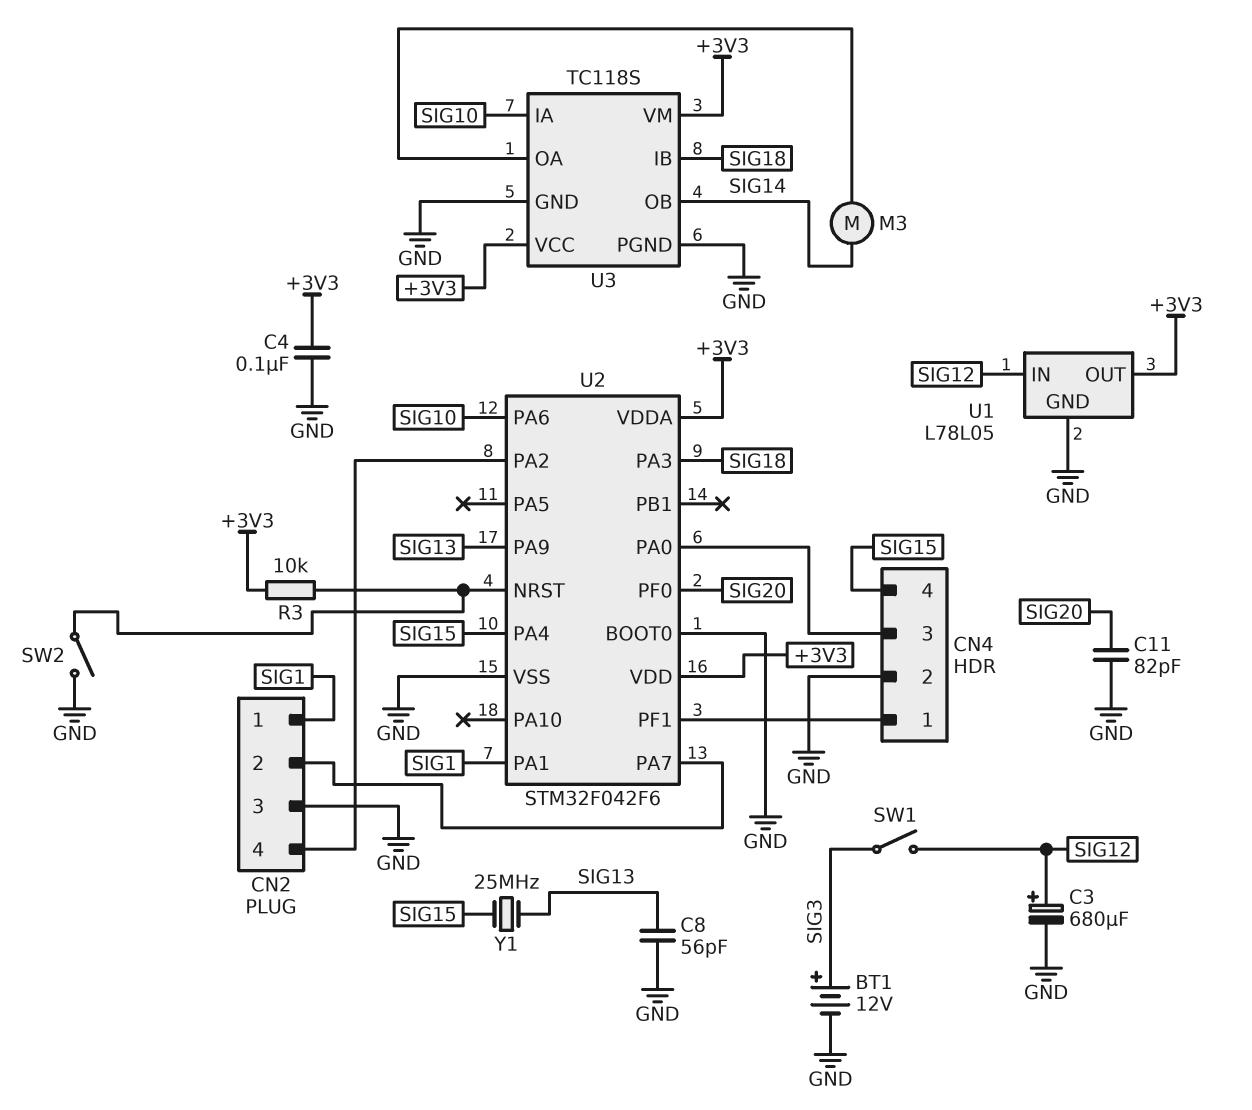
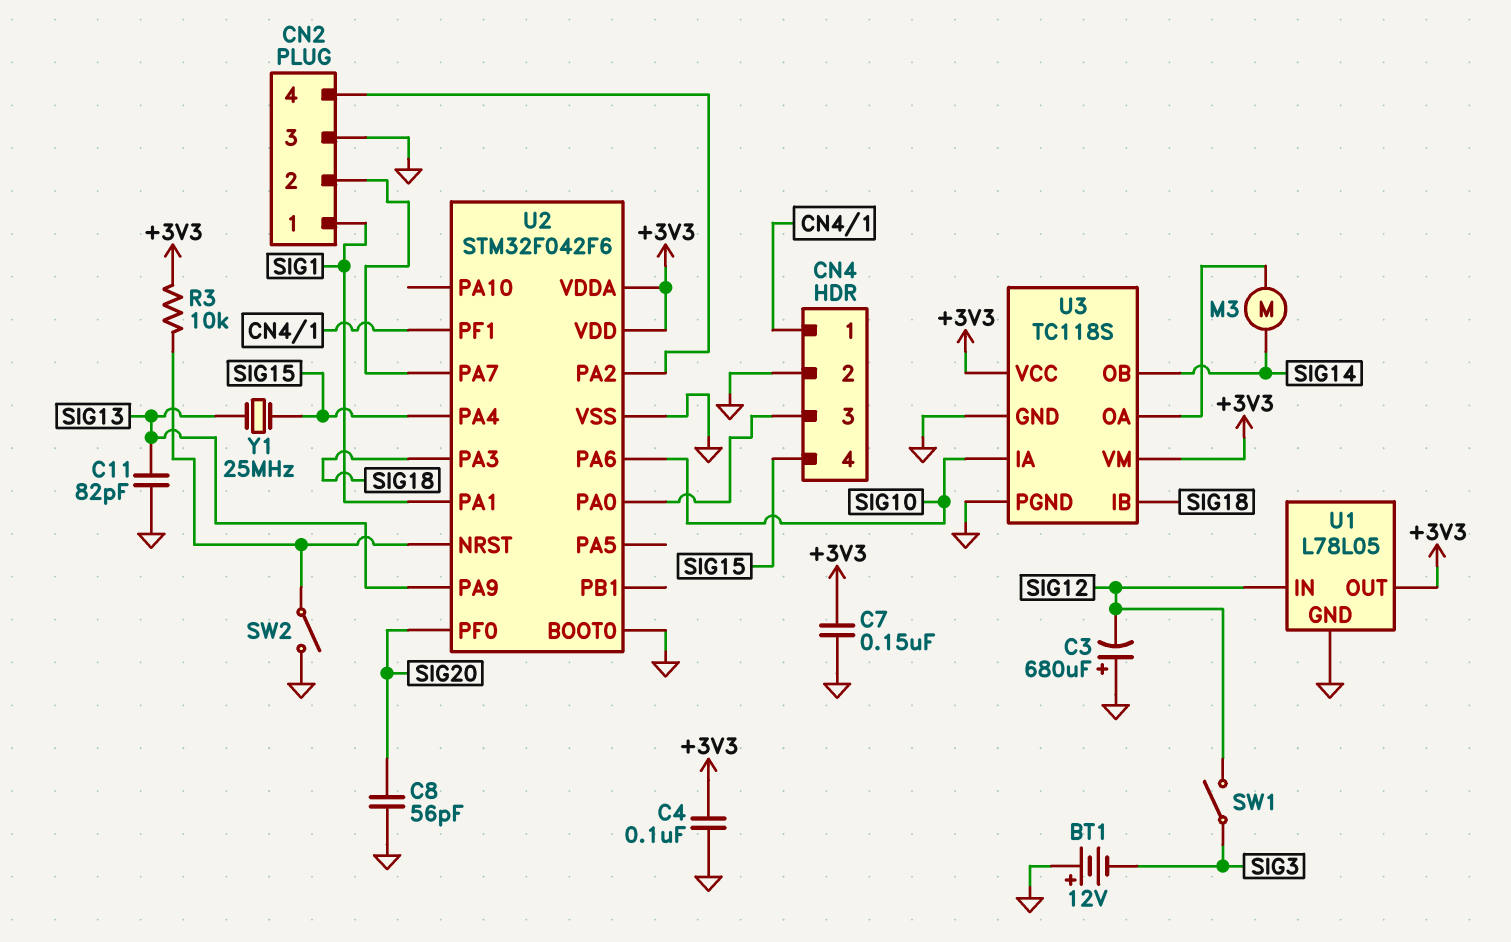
BT1: 12V (plus SIG3, minus GND) -> 12V (plus GND, minus SIG3)
C3: 680uF (plus SIG12, minus GND) -> 680uF (plus GND, minus SIG12)
C7: none -> 150nF (+3V3, GND)
C8: 56pF (GND, SIG13) -> 56pF (GND, SIG20)
C11: 82pF (GND, SIG20) -> 82pF (GND, SIG13)

